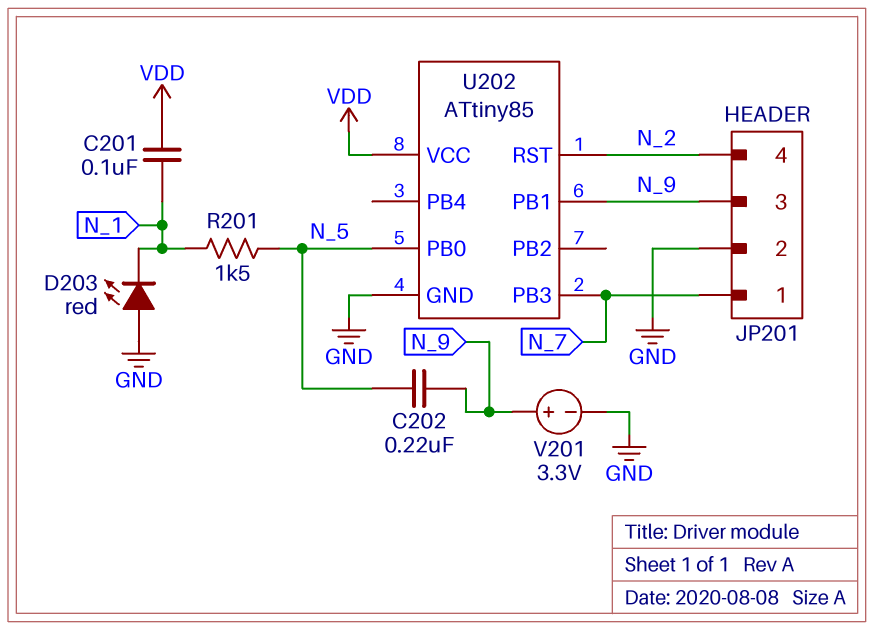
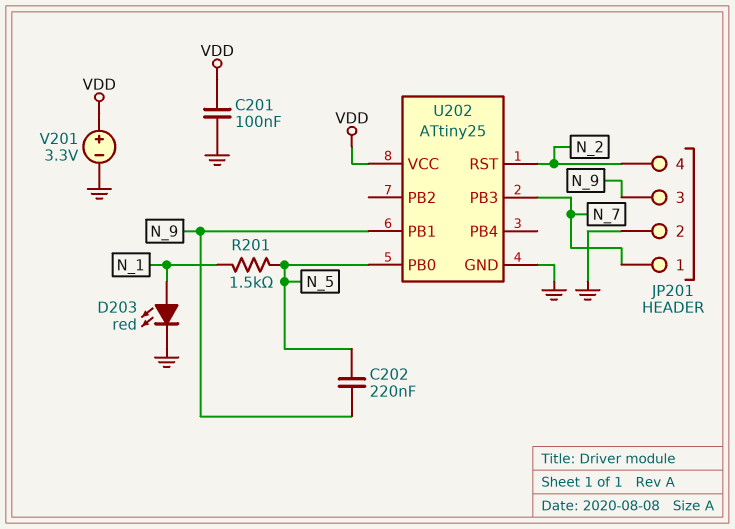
C201: 100nF (N_1, VDD) -> 100nF (GND, VDD)
D203: LED red (A GND, K N_1) -> LED red (A N_1, K GND)
U202: ATtiny85 -> ATtiny25
V201: 3.3V (plus N_9, minus GND) -> 3.3V (plus VDD, minus GND)

